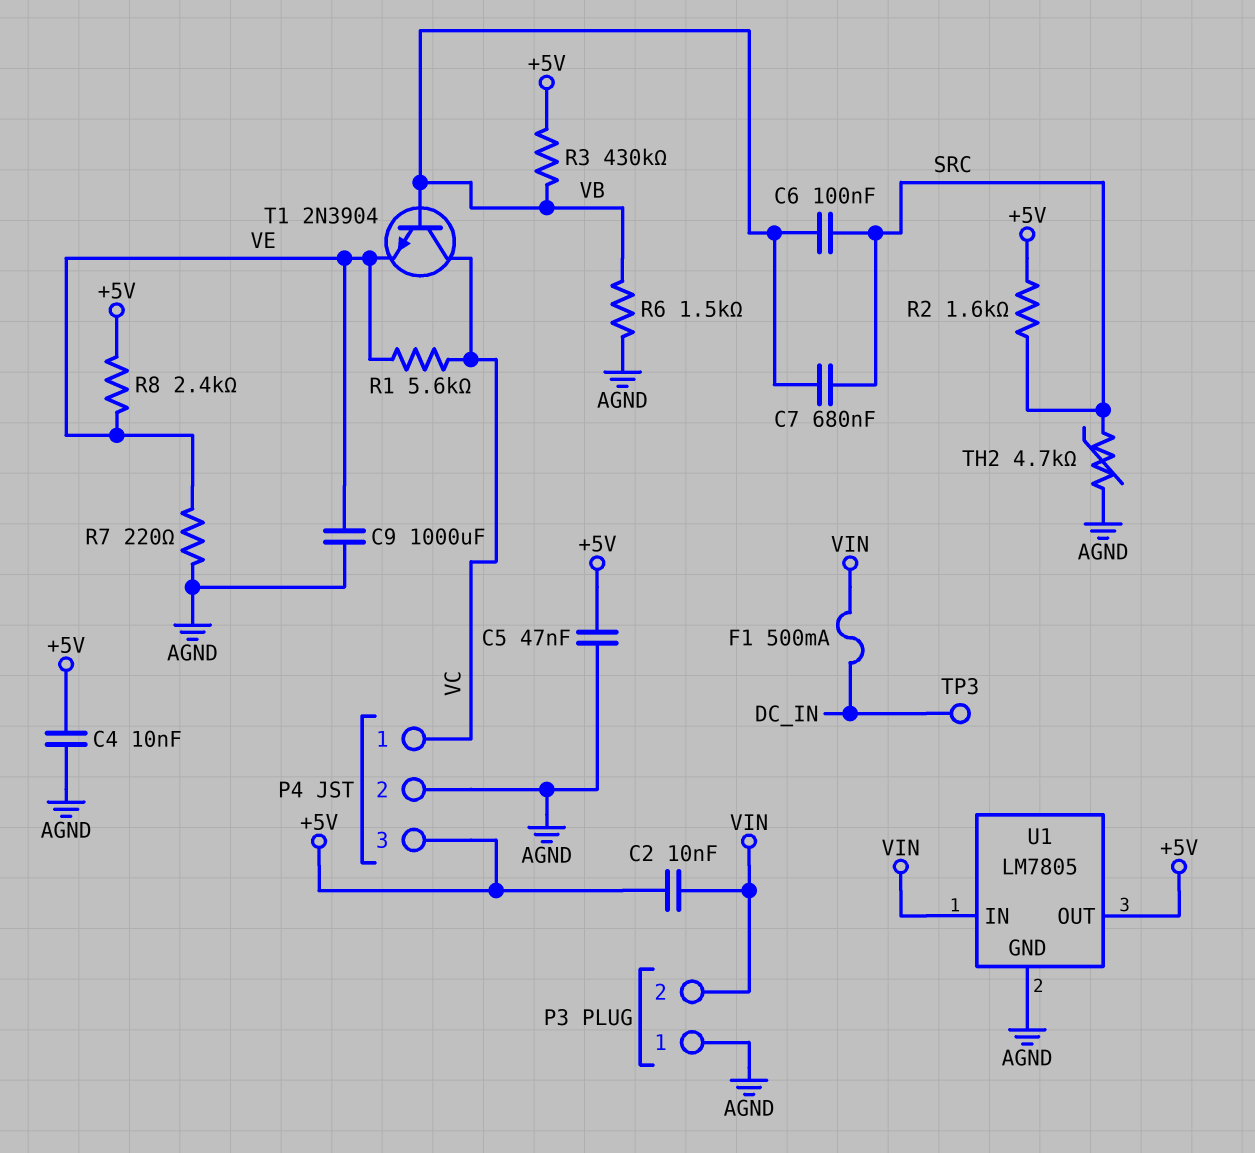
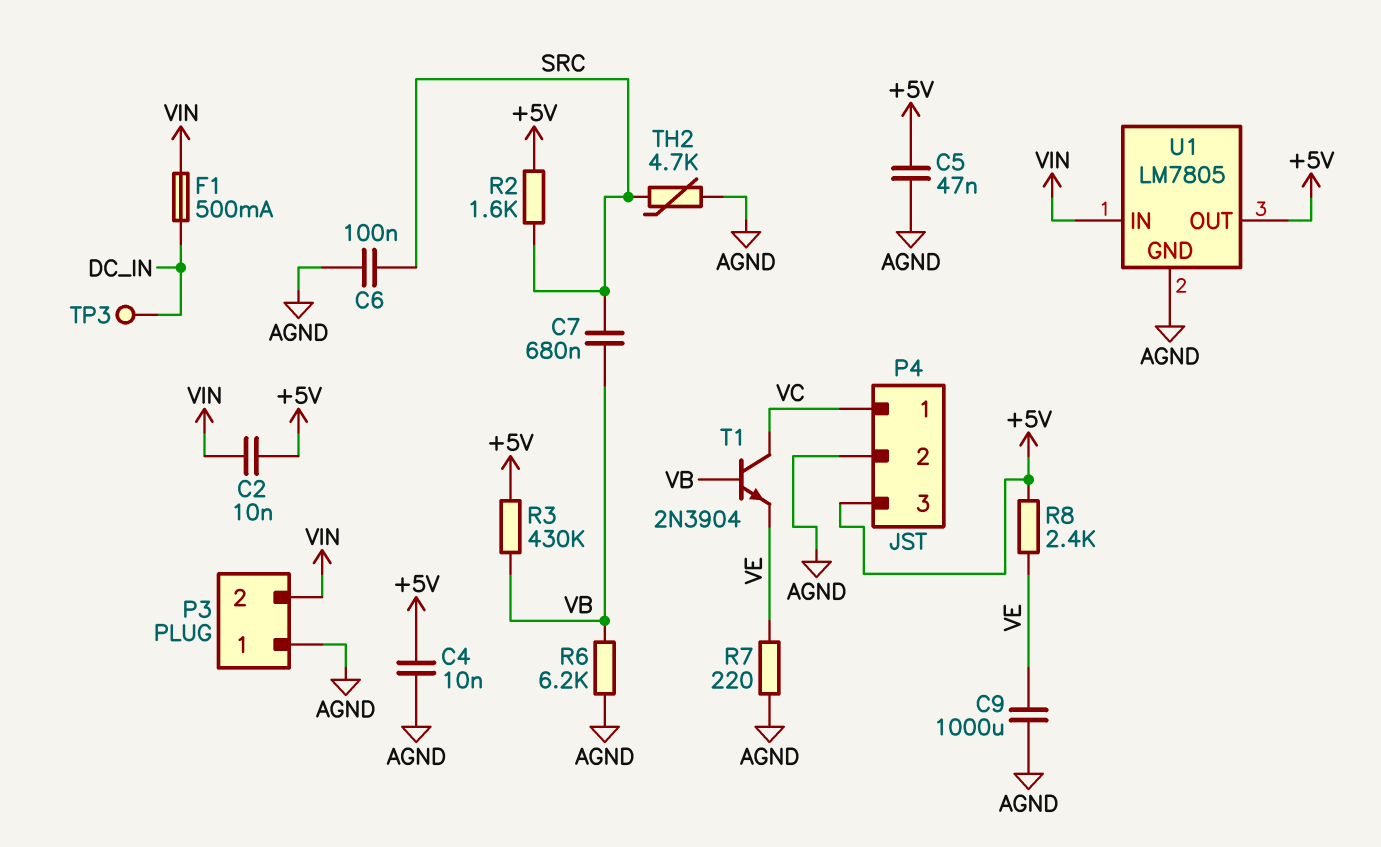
C6: 100nF (SRC, VB) -> 100nF (AGND, SRC)
R1: 5.6k (VC, VE) -> none
R6: 1.5k (AGND, VB) -> 6.2k (AGND, VB)

